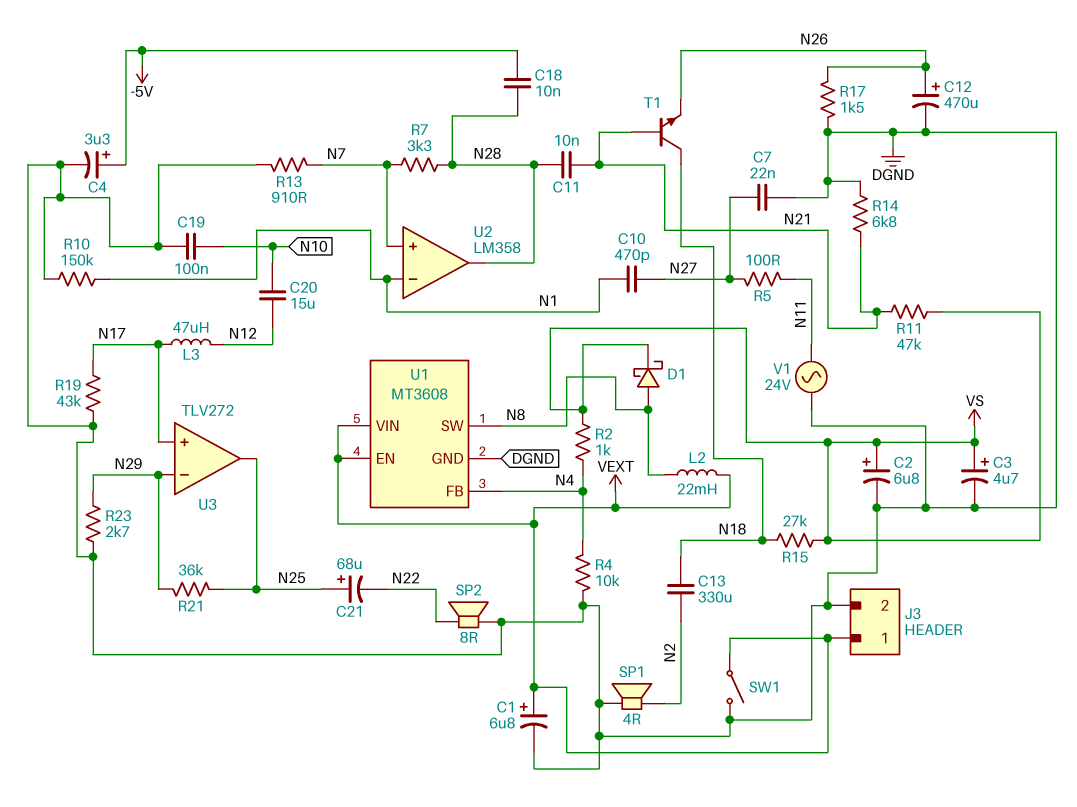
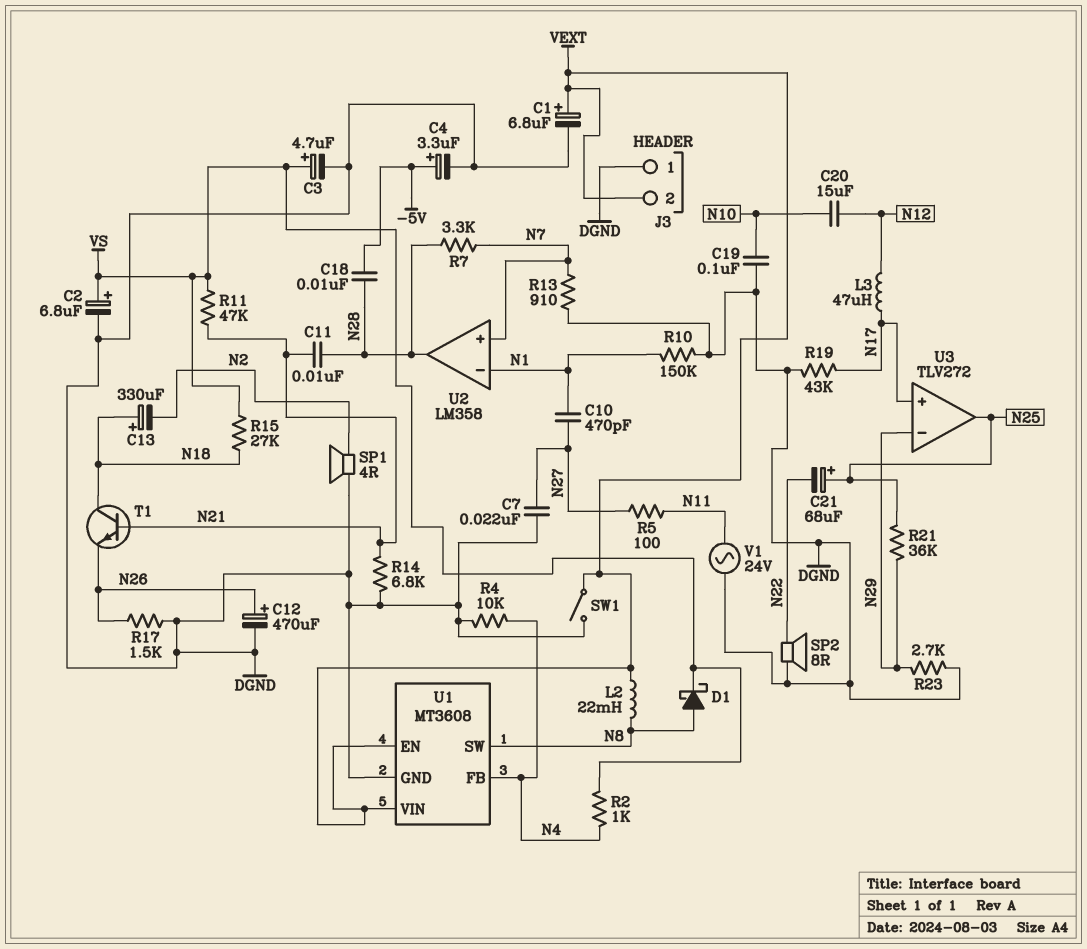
C13: 330uF (N2, N18) -> 330uF (plus N18, minus N2)
J3 pin 1: VEXT -> DGND
J3 pin 2: DGND -> VEXT

